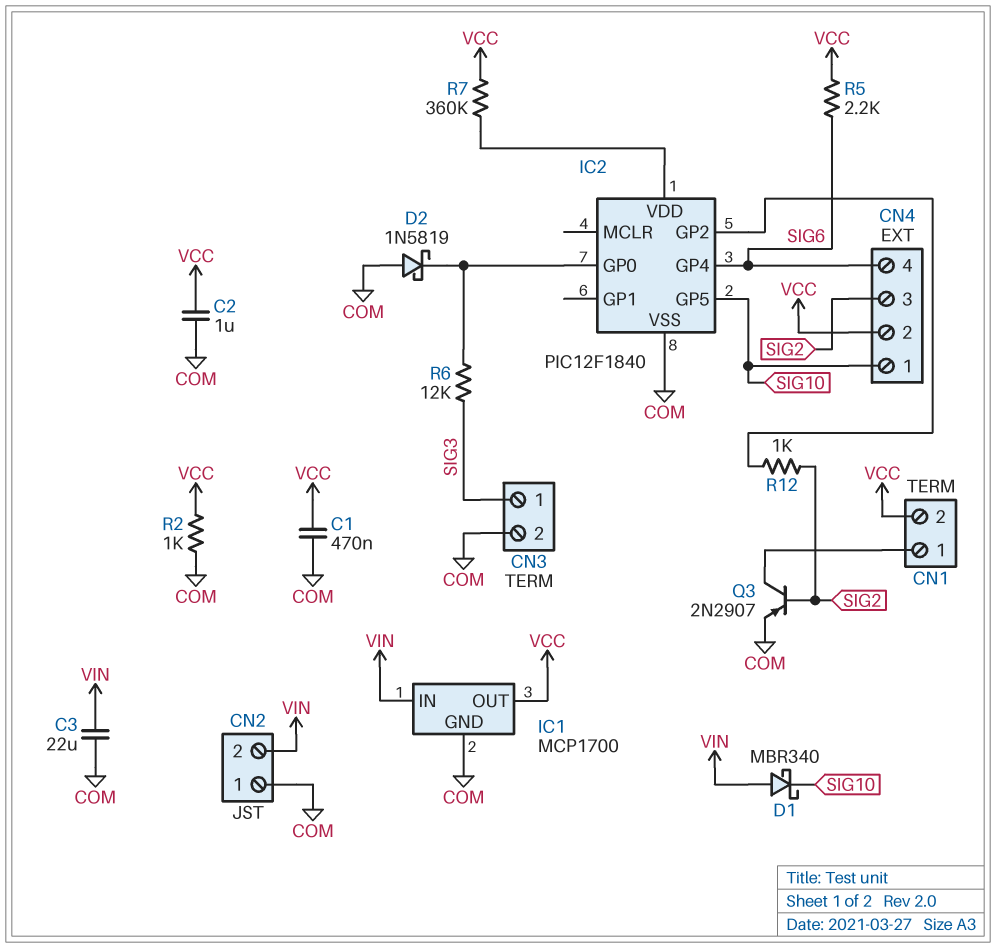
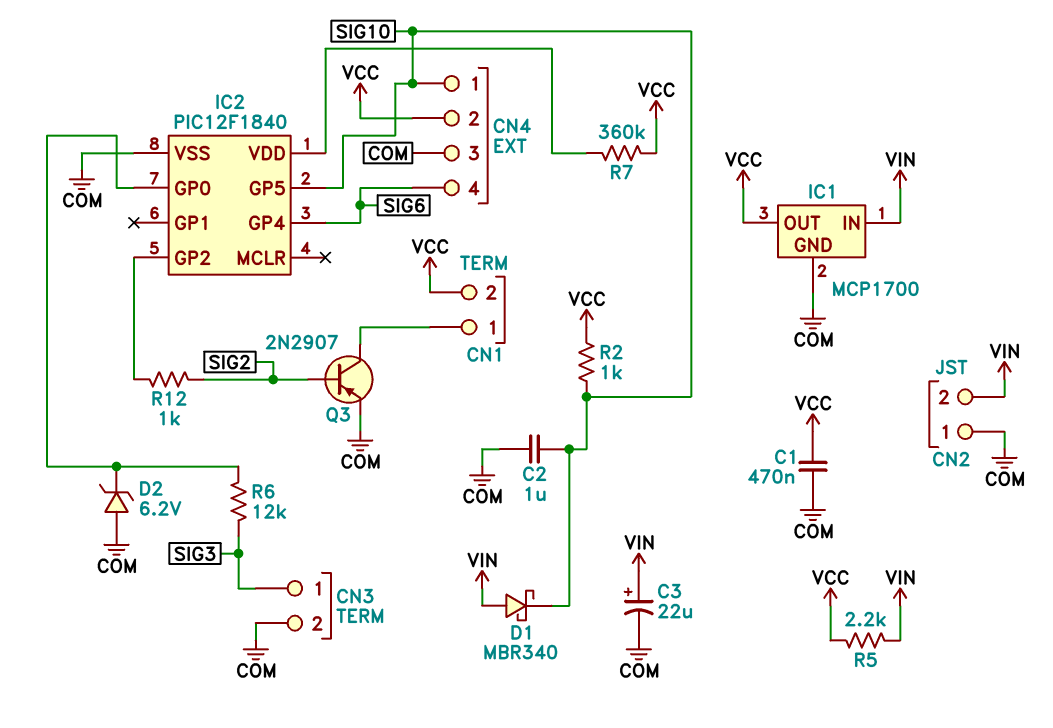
C2: 1uF (COM, VCC) -> 1uF (COM, SIG10)
C3: 22uF (COM, VIN) -> 22uF (plus VIN, minus COM)
CN4 pin 3: SIG2 -> COM
D2: schottky 1N5819 (A COM, K IC2/GP0) -> zener 6.2V (A COM, K IC2/GP0)
R2: 1k (COM, VCC) -> 1k (SIG10, VCC)
R5: 2.2k (SIG6, VCC) -> 2.2k (VCC, VIN)

